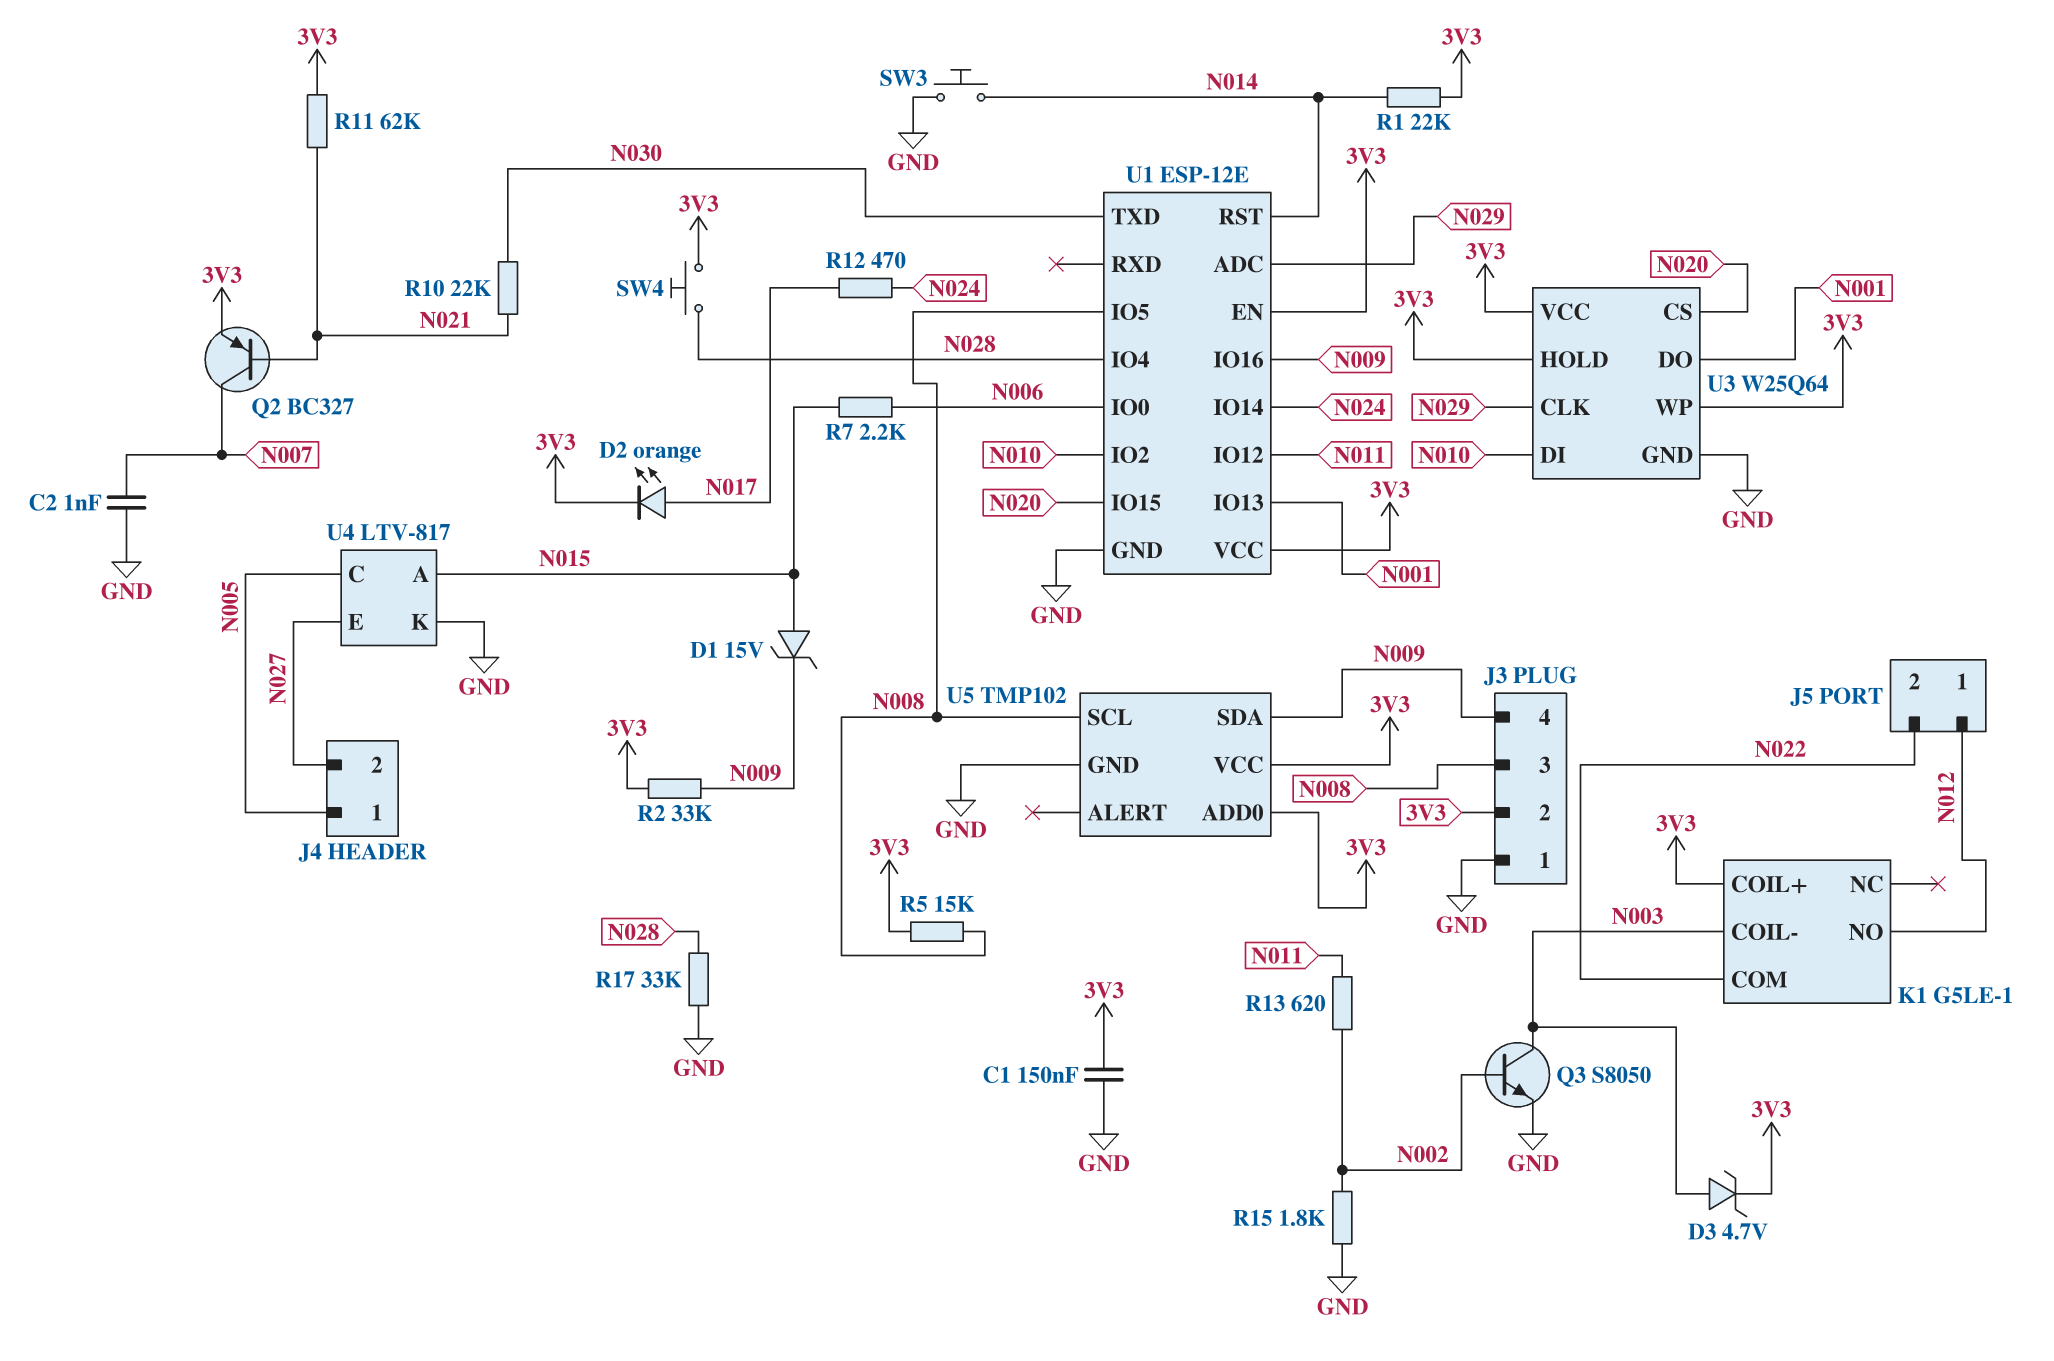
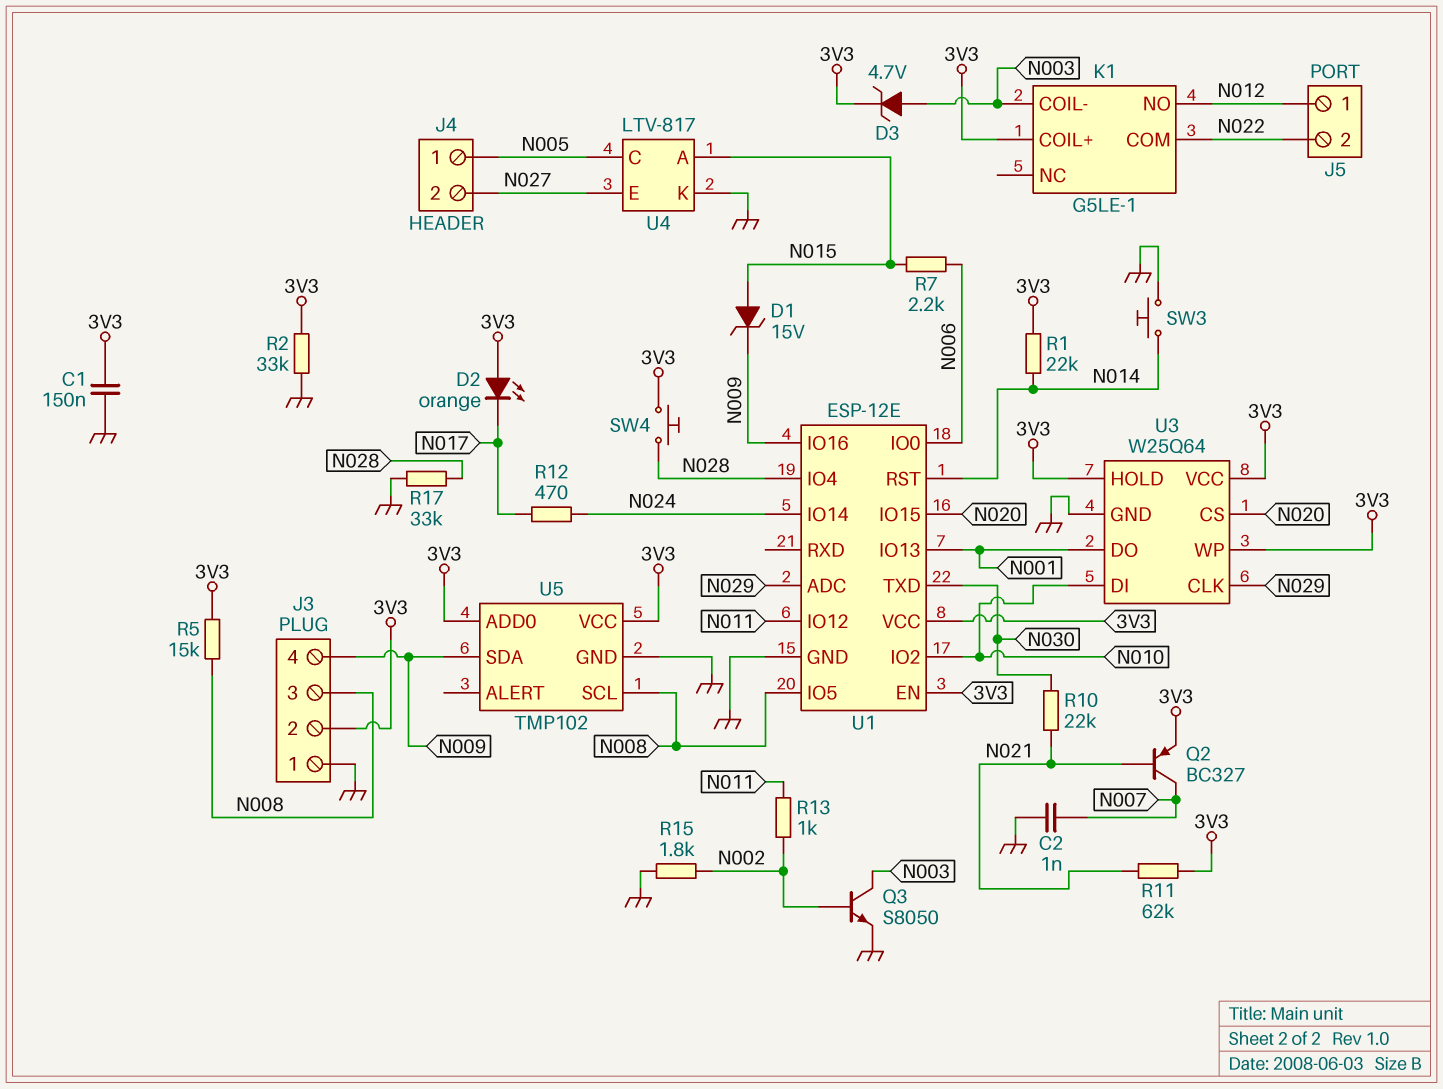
D2: LED orange (A N017, K 3V3) -> LED orange (A 3V3, K N017)
R2: 33k (3V3, N009) -> 33k (3V3, GND)
R13: 620 (N002, N011) -> 1k (N002, N011)

